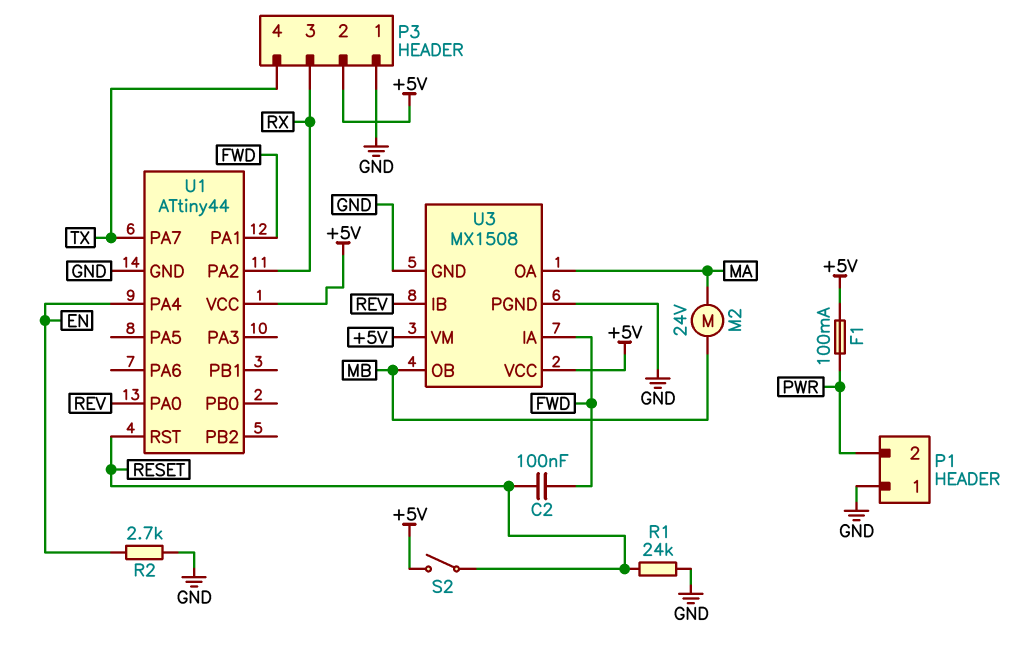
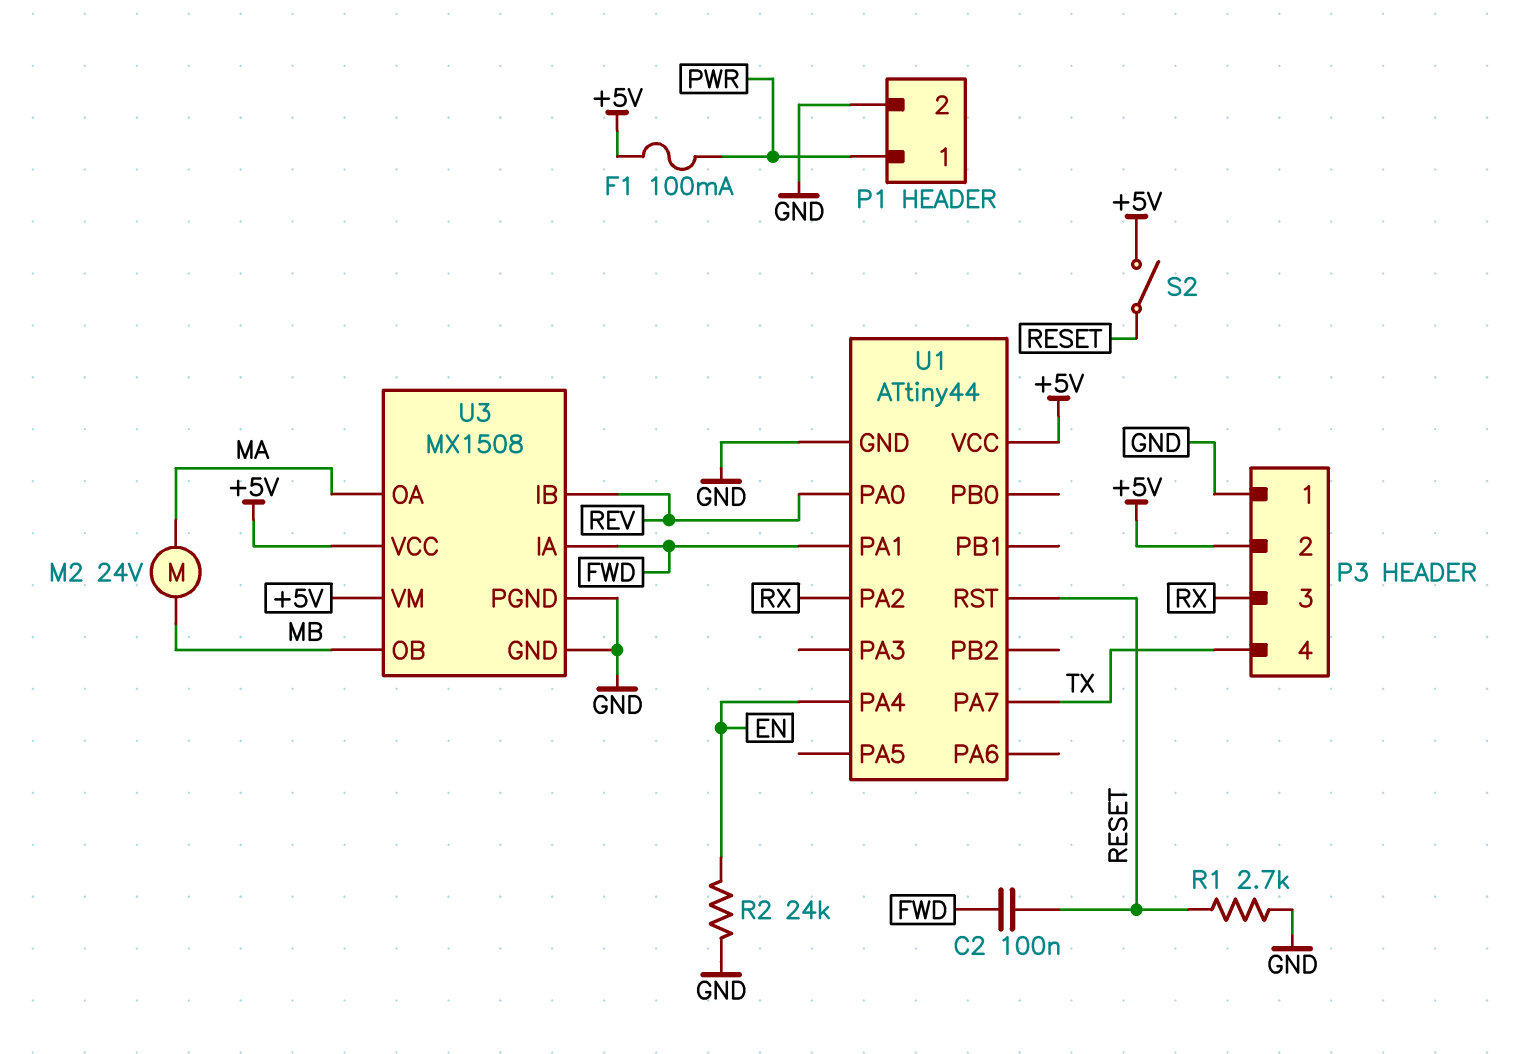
P1 pin 1: GND -> PWR
P1 pin 2: PWR -> GND
R1: 24k (GND, RESET) -> 2.7k (GND, RESET)
R2: 2.7k (EN, GND) -> 24k (EN, GND)

